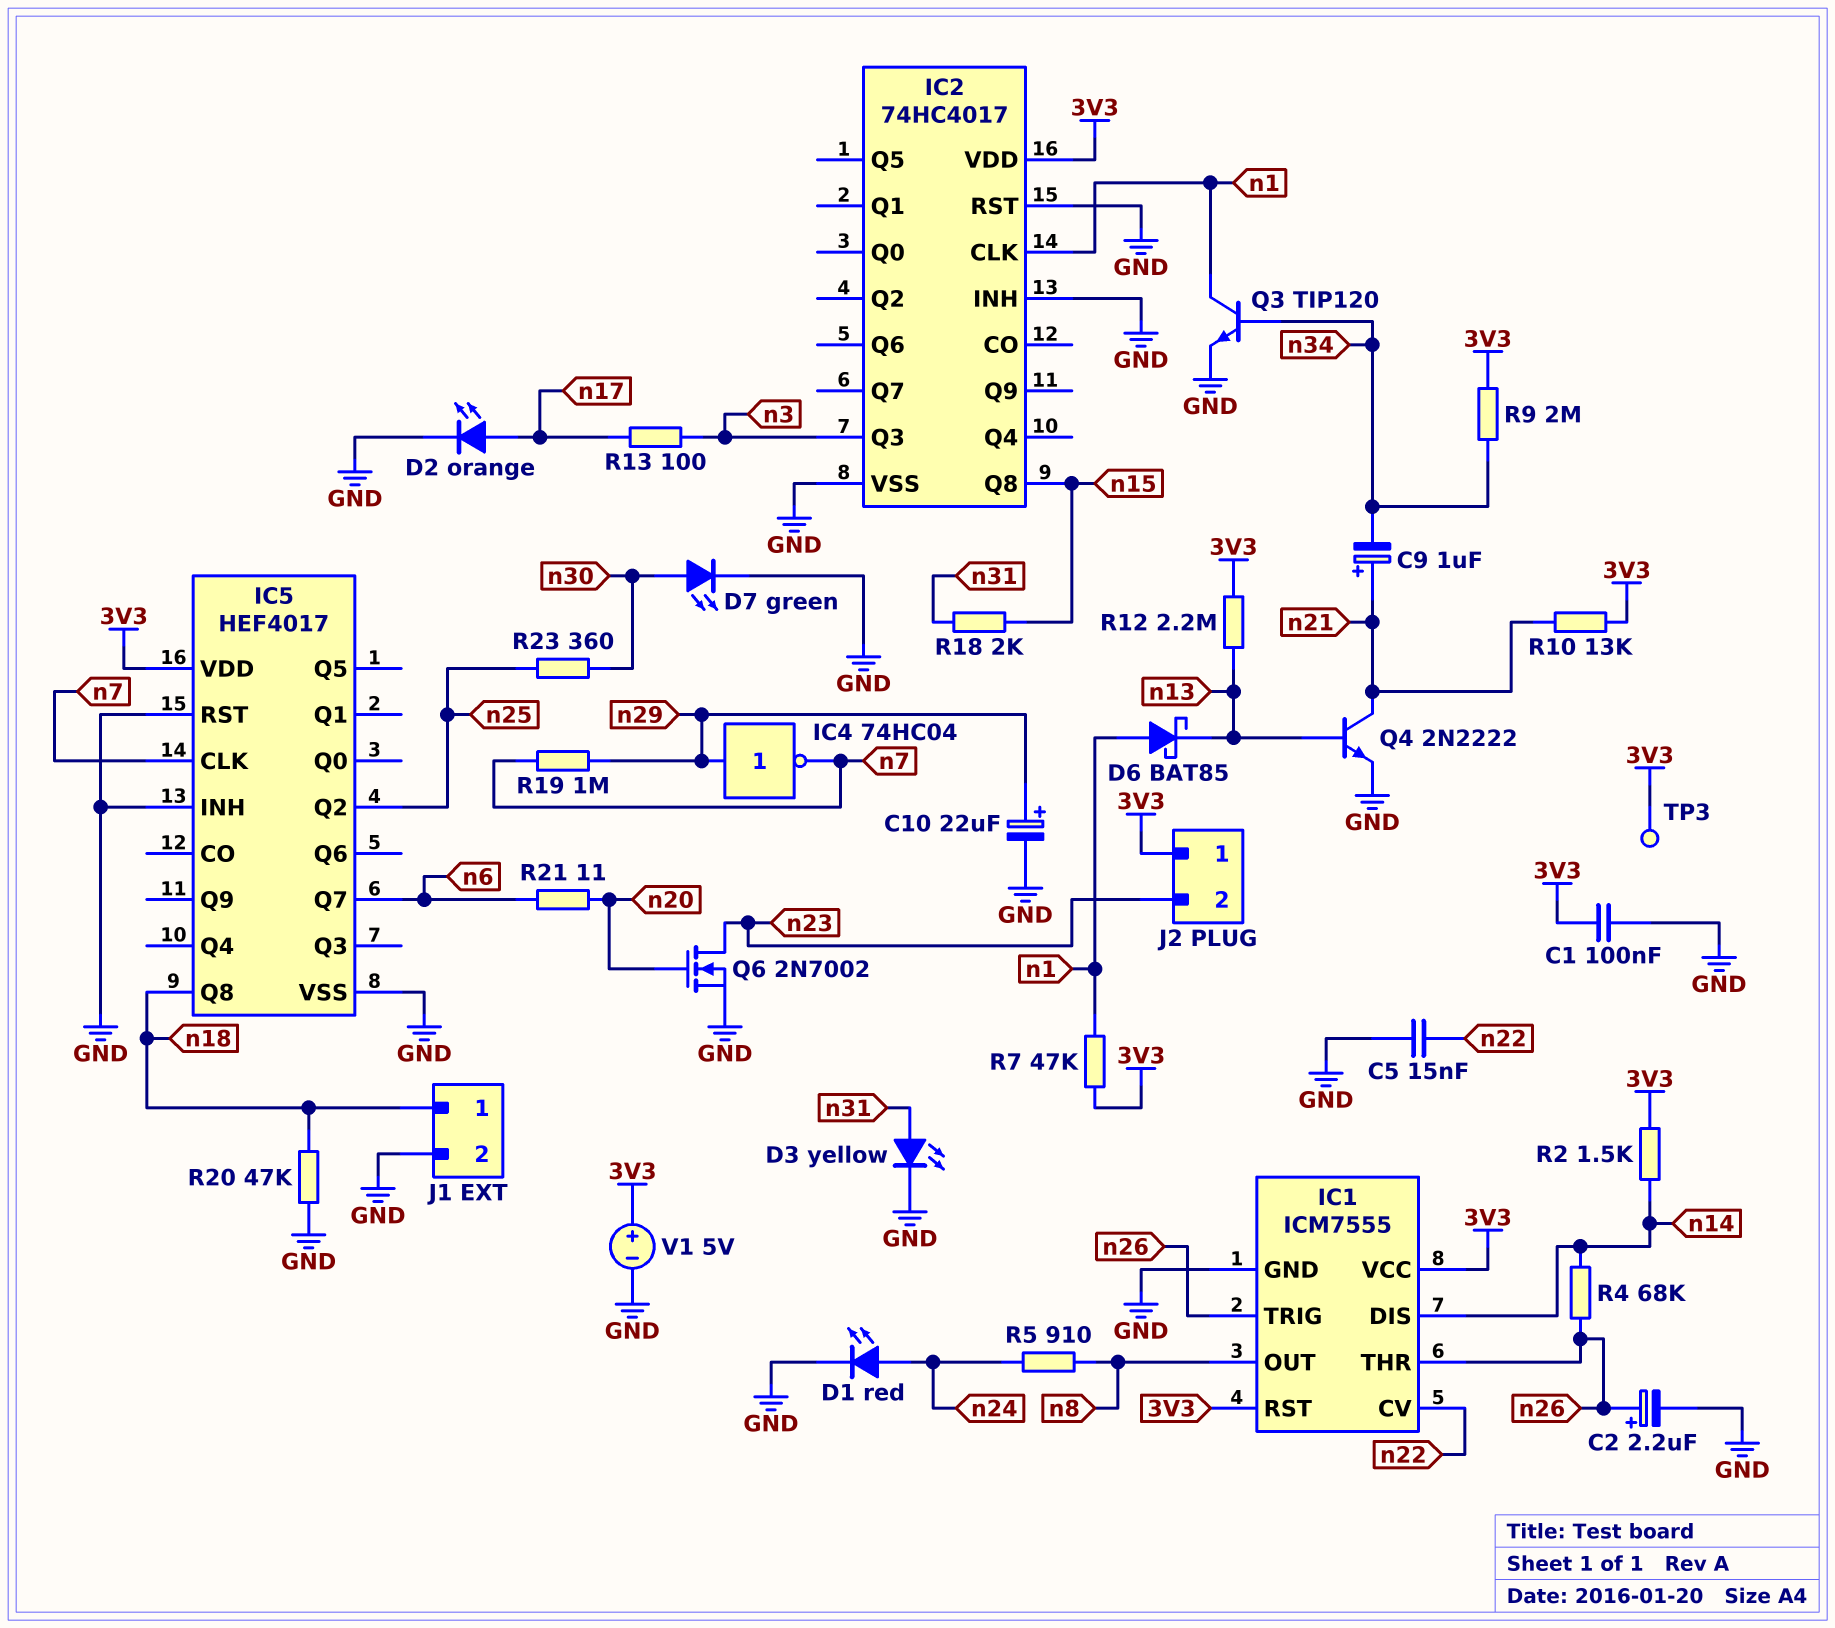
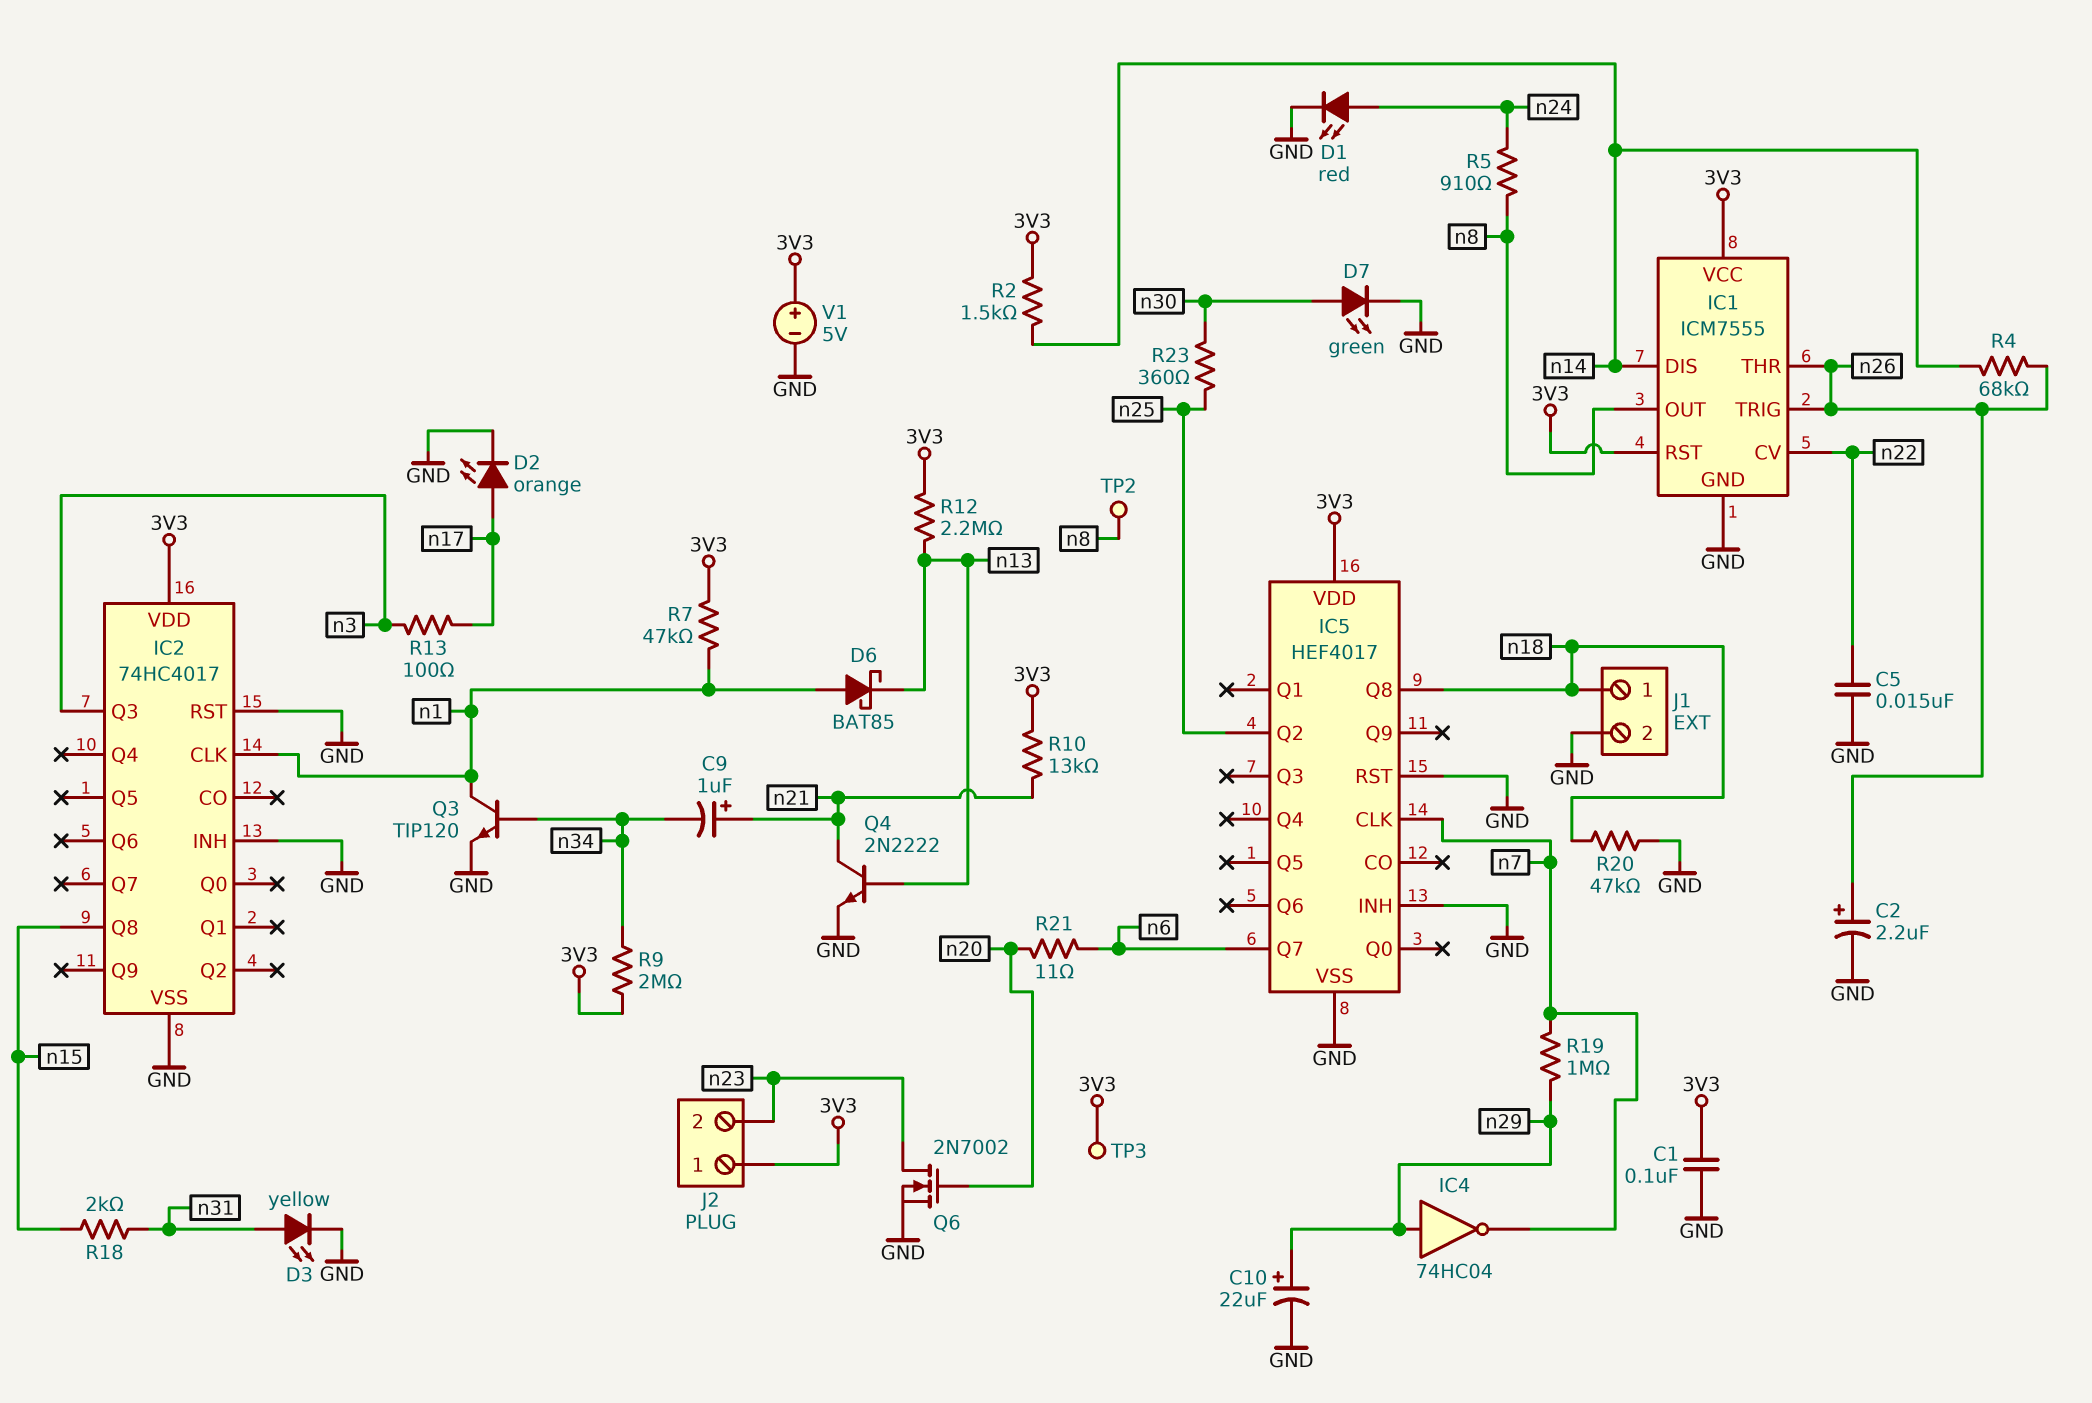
TP2: none -> test point (n8)

